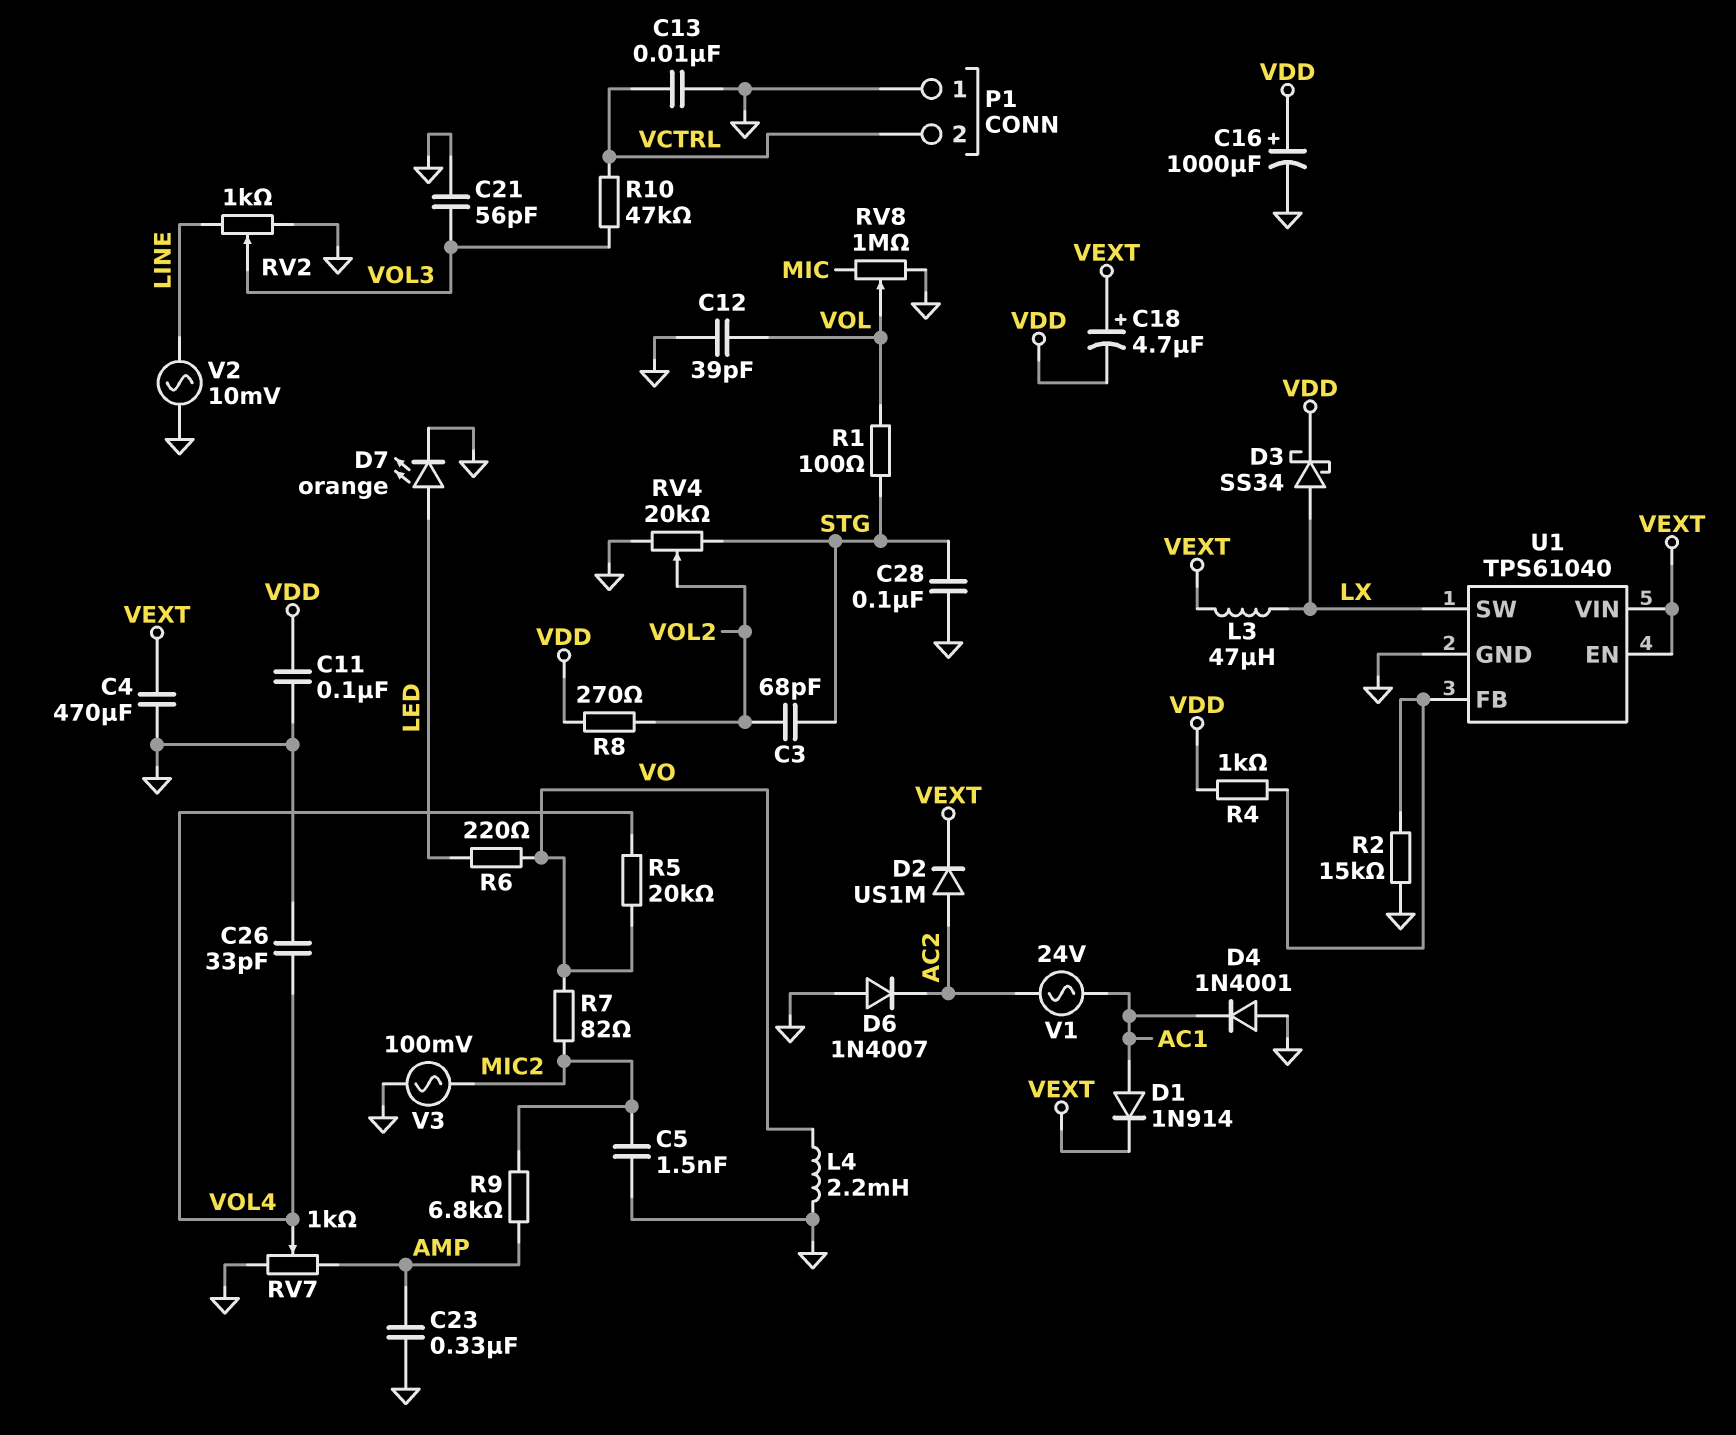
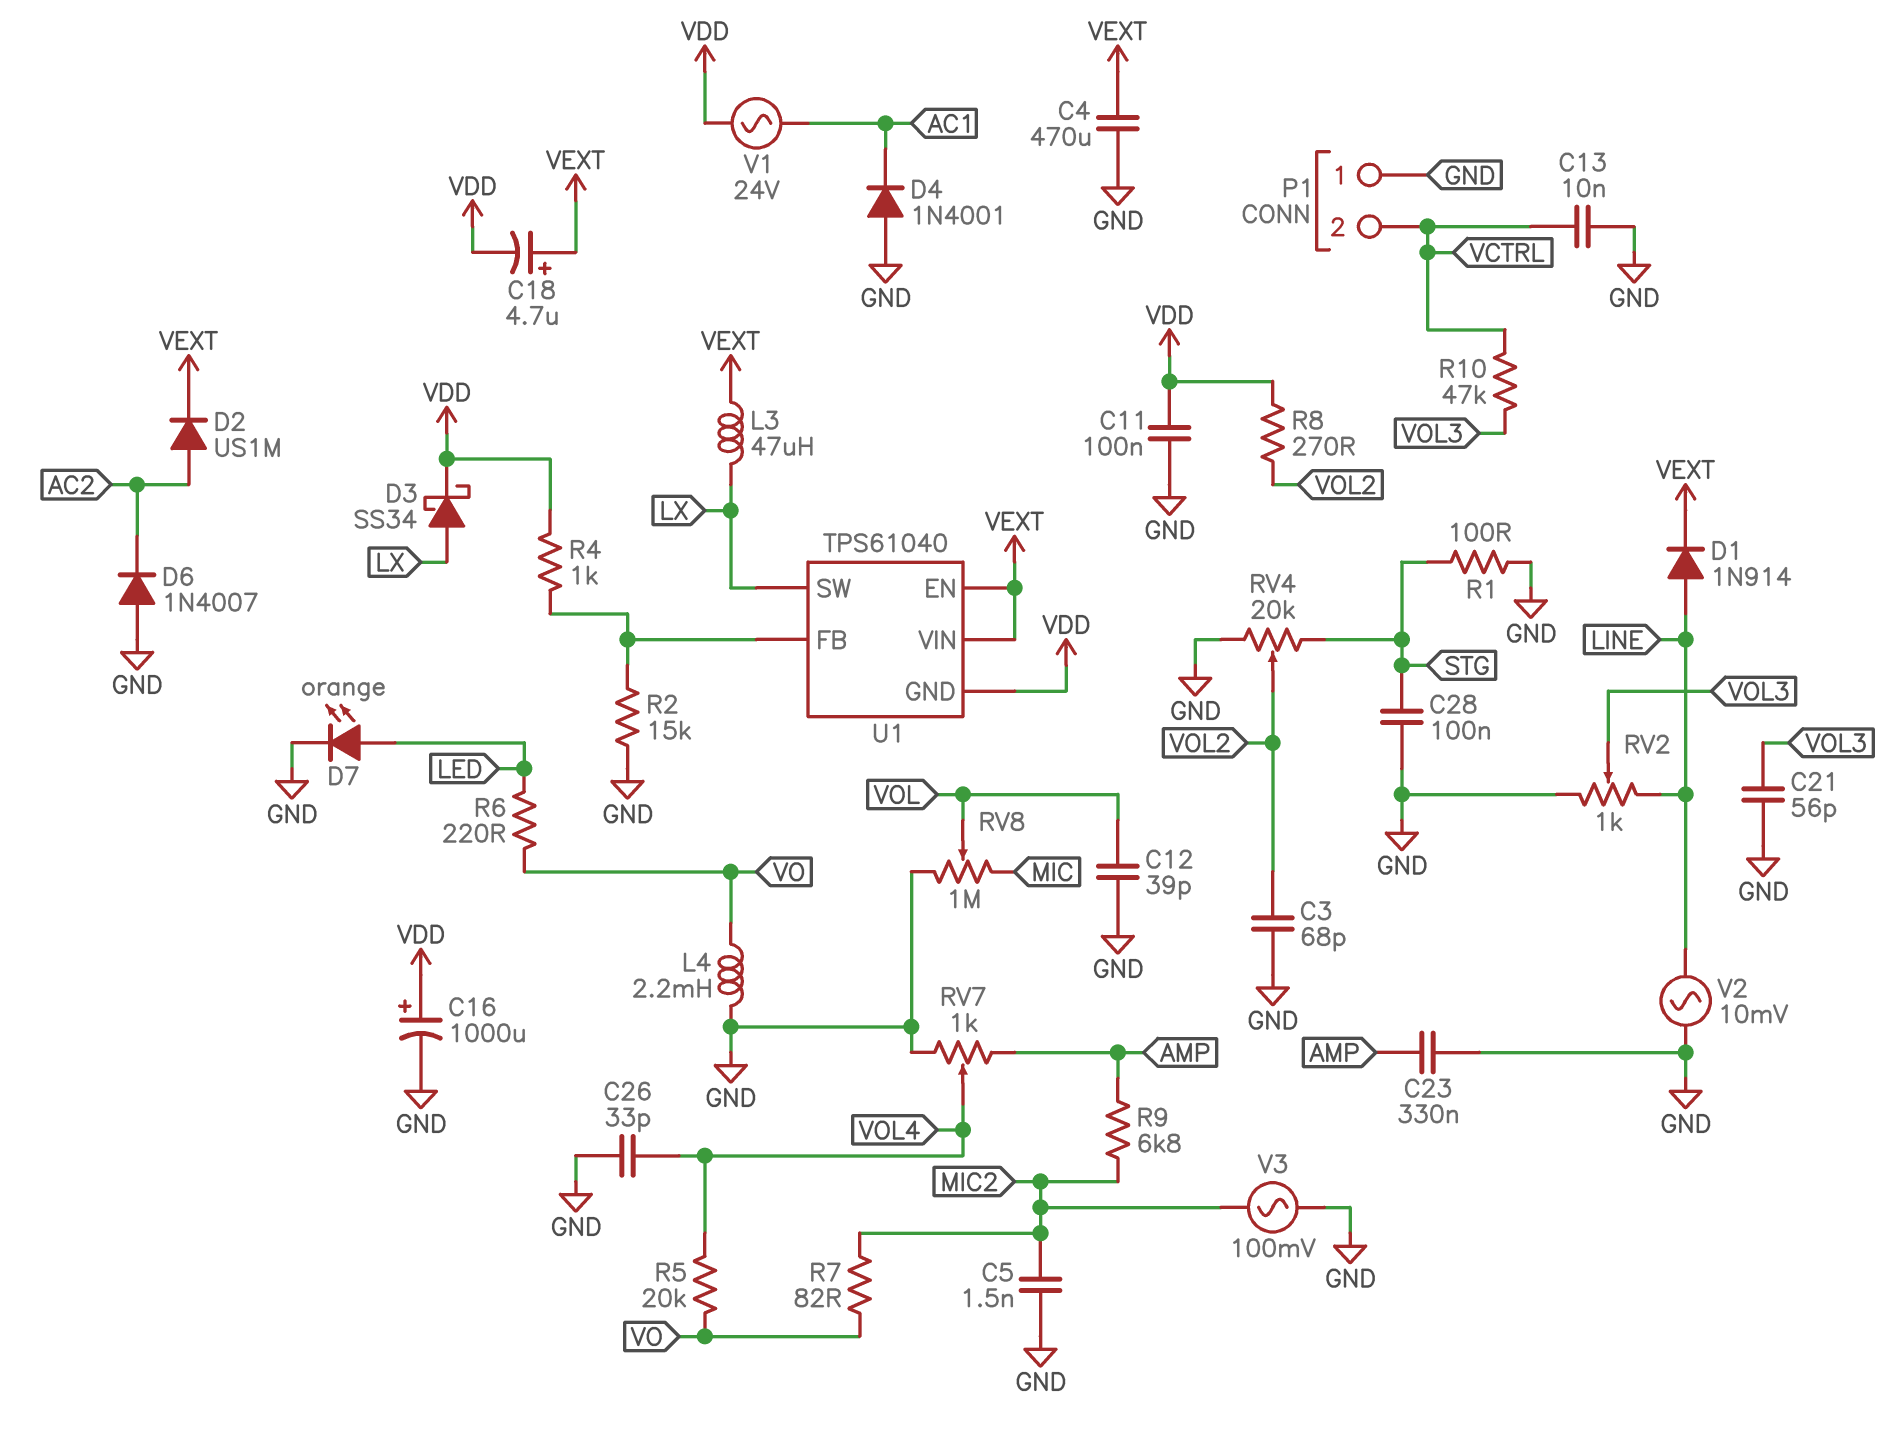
C3: 68pF (STG, VOL2) -> 68pF (GND, VOL2)
D1: diode 1N914 (A AC1, K VEXT) -> diode 1N914 (A LINE, K VEXT)
R1: 100 (STG, VOL) -> 100 (GND, STG)
U1 pin GND: GND -> VDD
V1: AC 24V (AC1, AC2) -> AC 24V (AC1, VDD)

